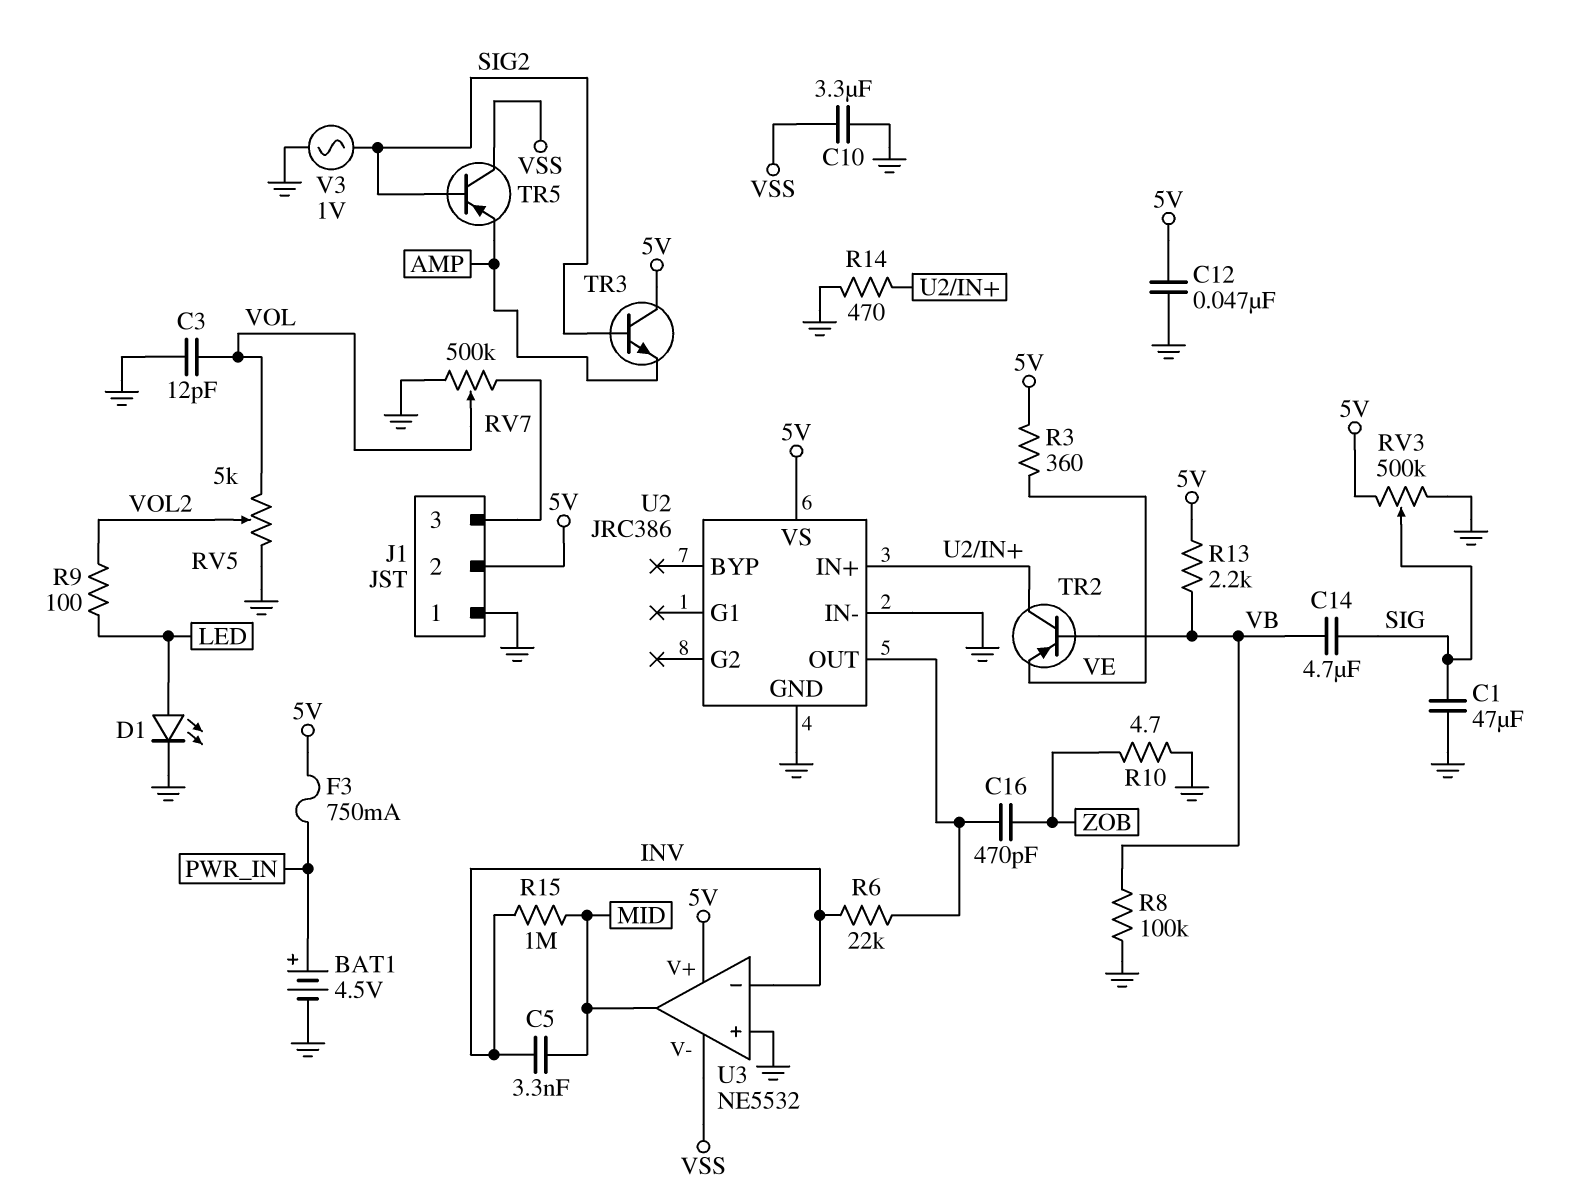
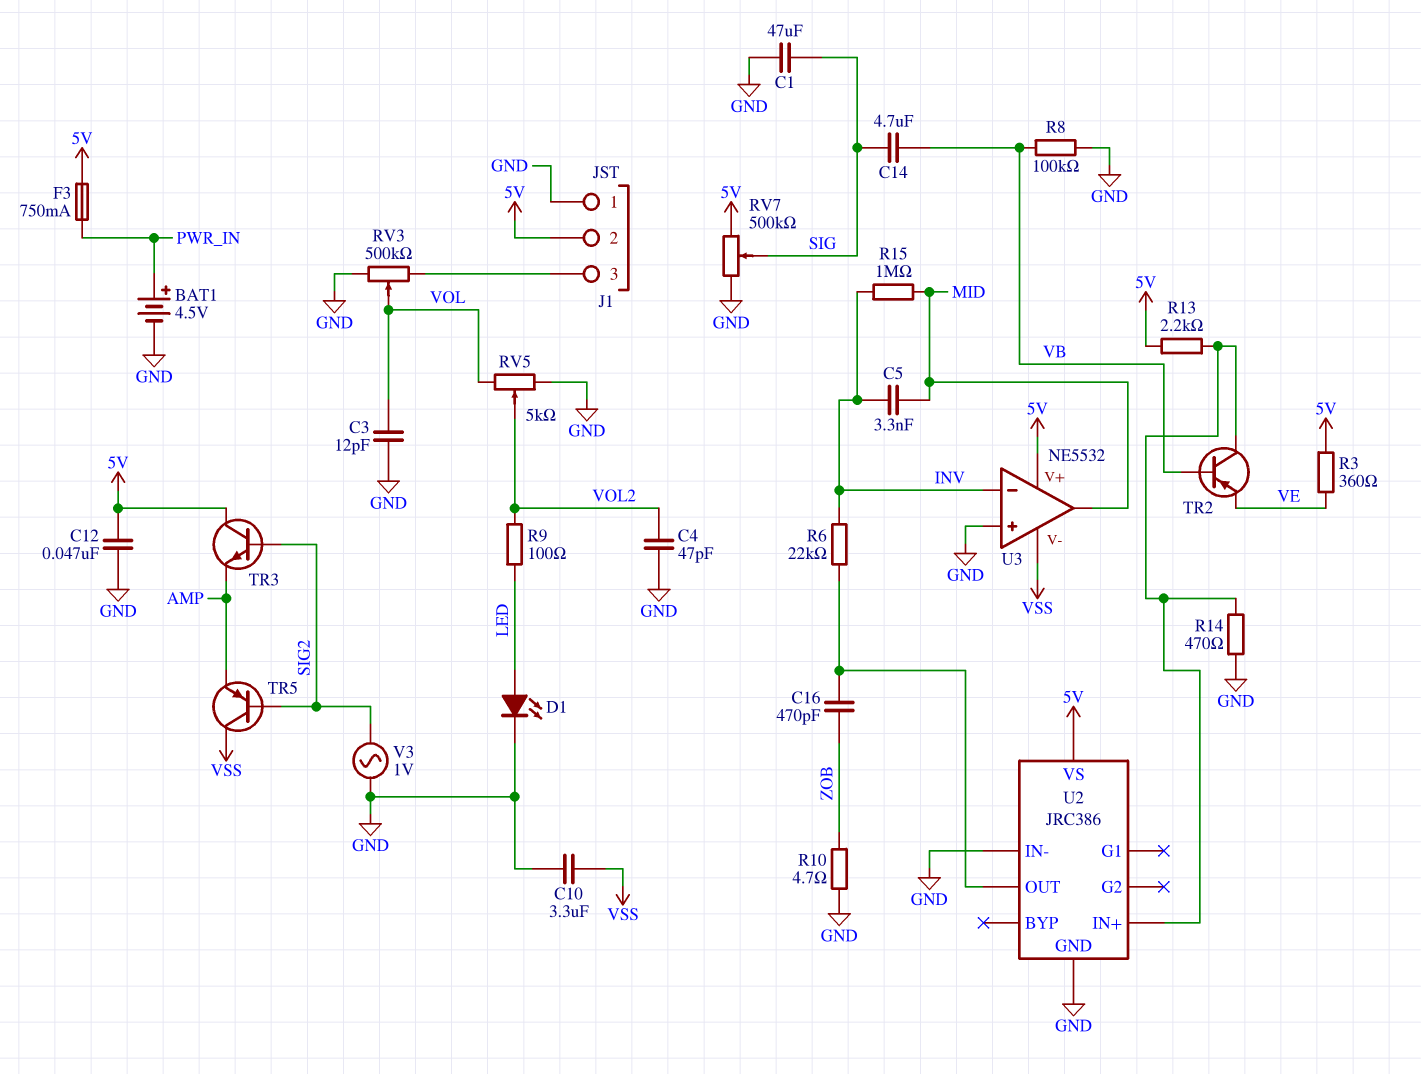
C4: none -> 47pF (GND, VOL2)
R13: 2.2k (5V, VB) -> 2.2k (5V, U2/IN+)
RV3: 500k (5V, GND, wiper SIG) -> 500k (GND, J1/3, wiper VOL)
RV7: 500k (GND, J1/3, wiper VOL) -> 500k (5V, GND, wiper SIG)

